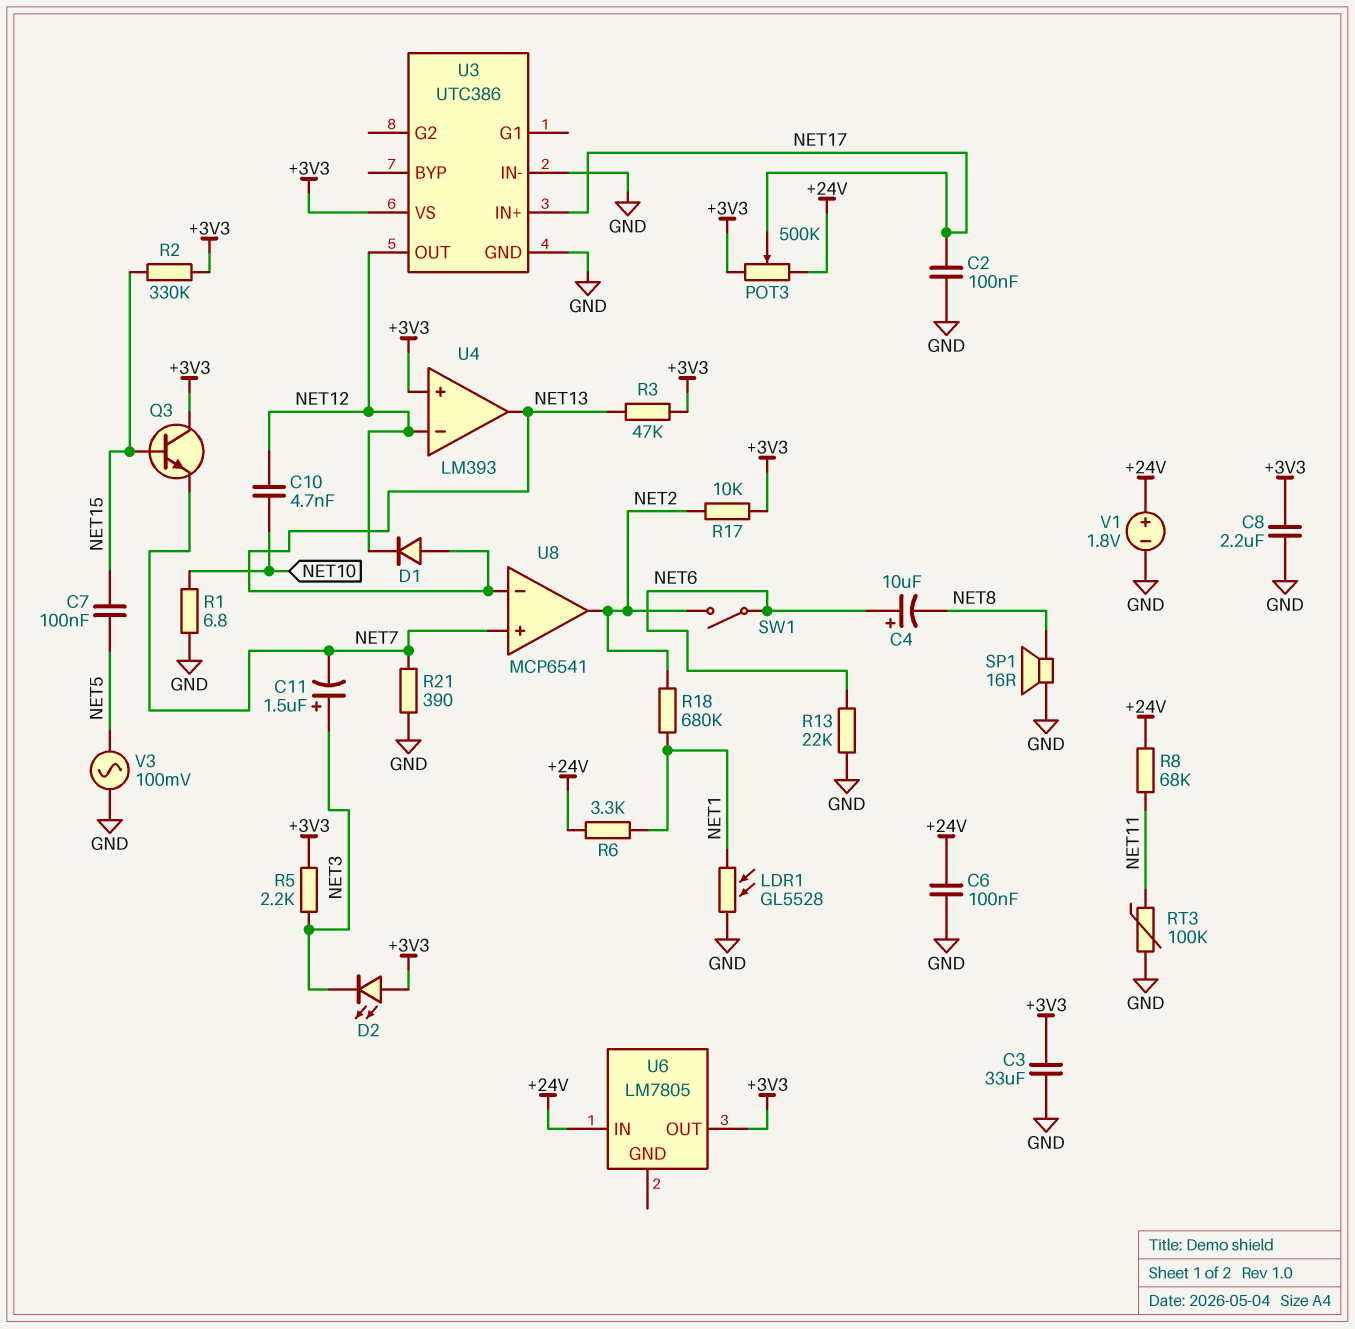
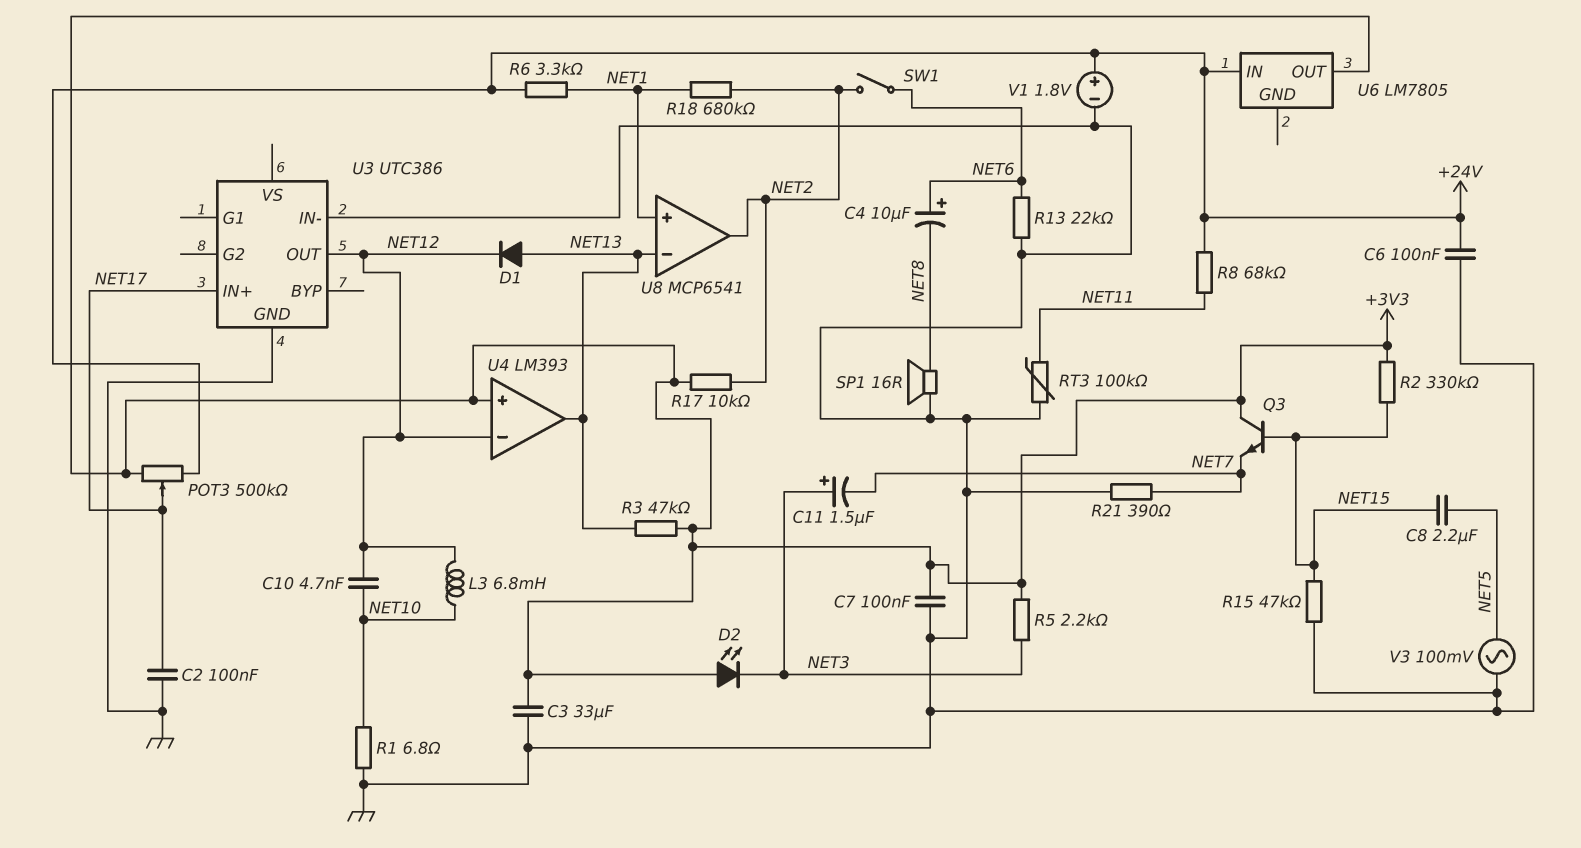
C7: 100nF (NET5, NET15) -> 100nF (+3V3, GND)
C8: 2.2uF (+3V3, GND) -> 2.2uF (NET5, NET15)
L3: none -> 6.8mH (NET10, NET12)
LDR1: GL5528 (GND, NET1) -> none
R15: none -> 47k (GND, NET15)
U3 pin VS: +3V3 -> none
U8 pin in+: NET7 -> NET1

